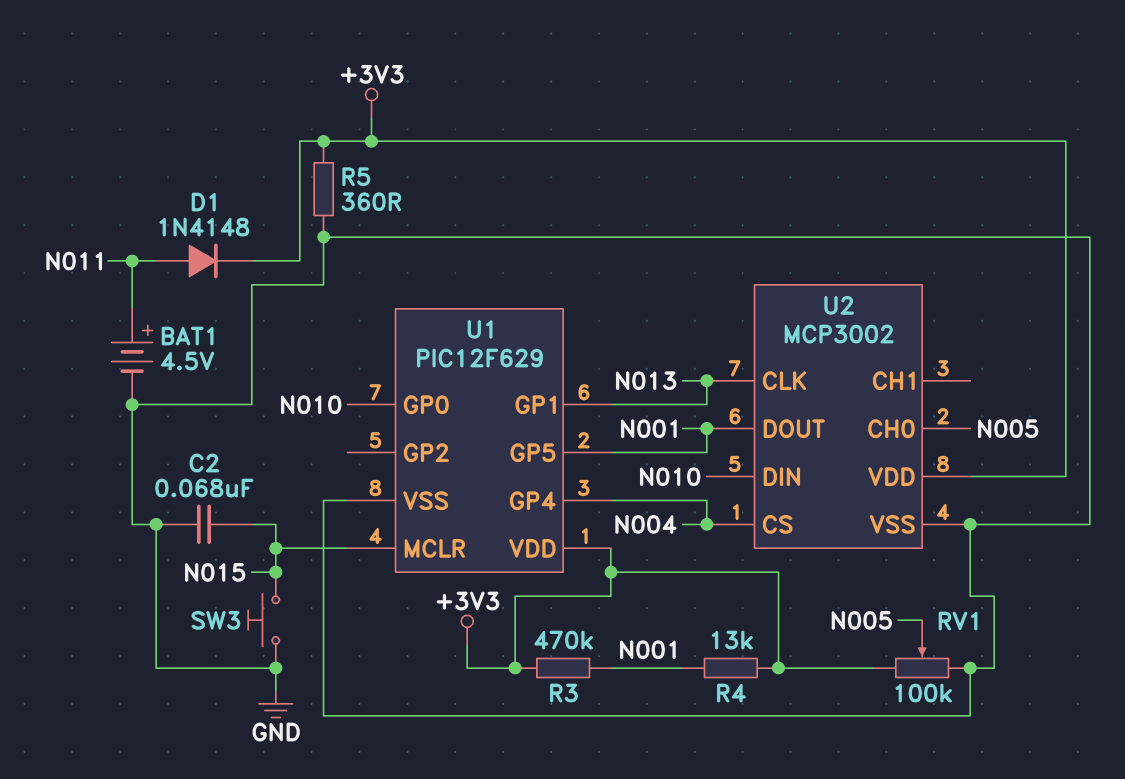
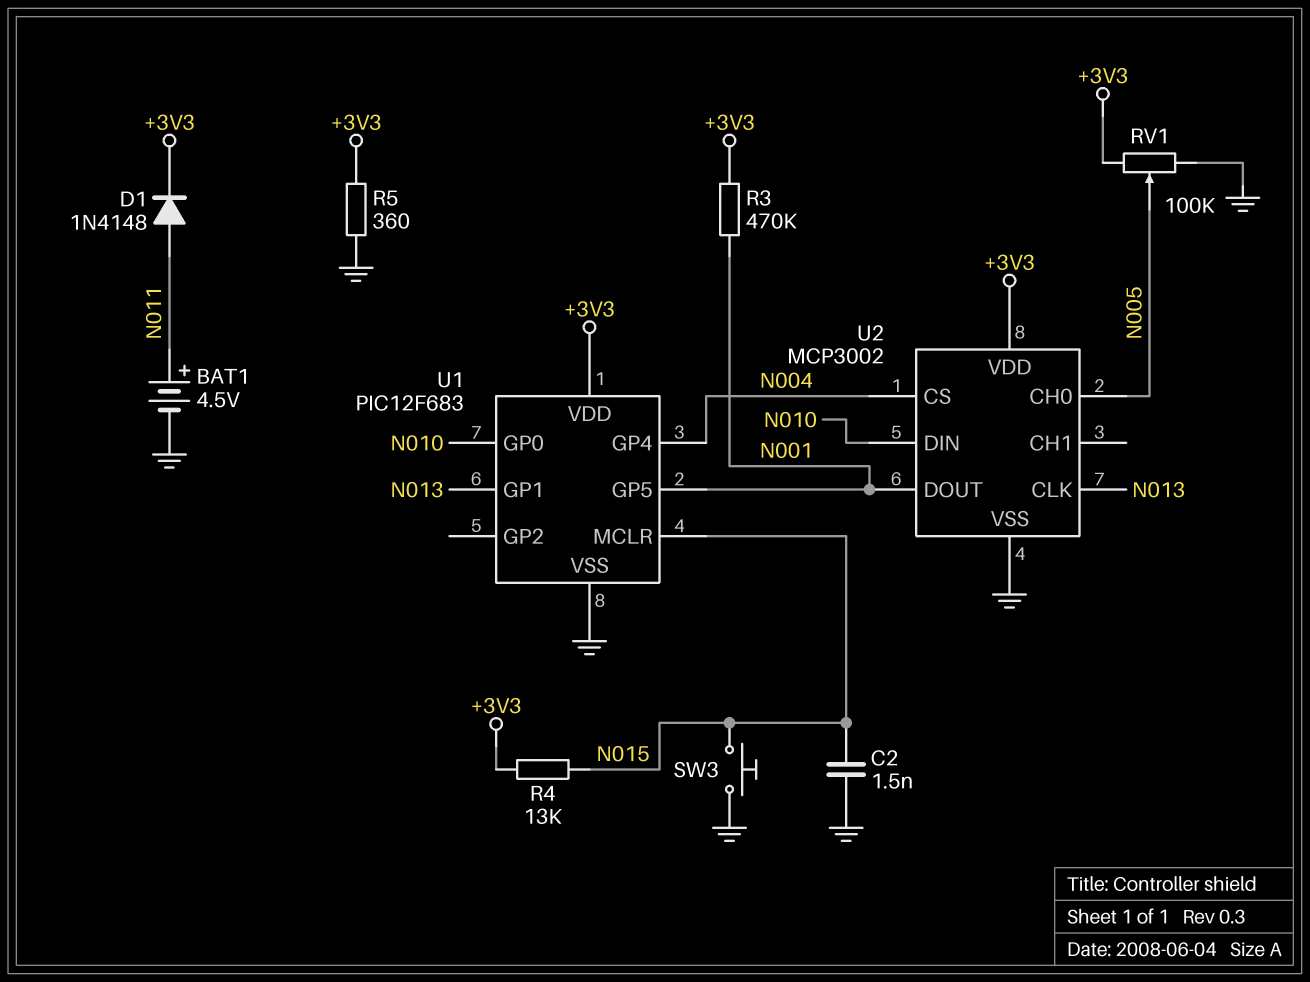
C2: 68nF (GND, N015) -> 1.5nF (GND, N015)
R4: 13k (+3V3, N001) -> 13k (+3V3, N015)
U1: PIC12F629 -> PIC12F683

